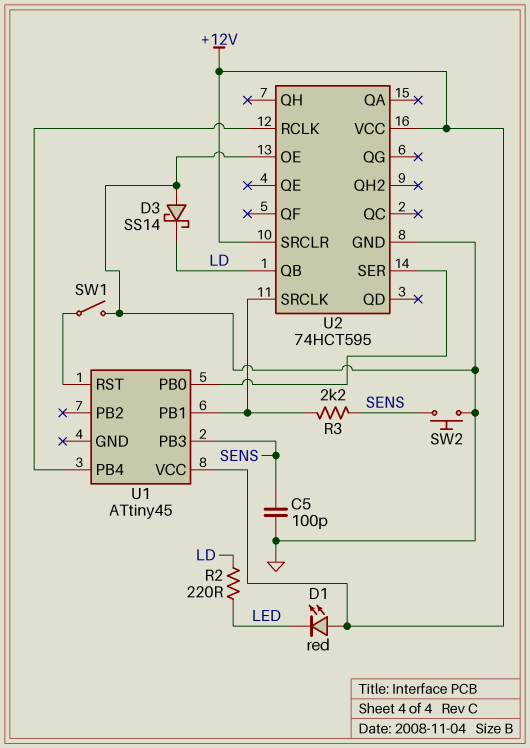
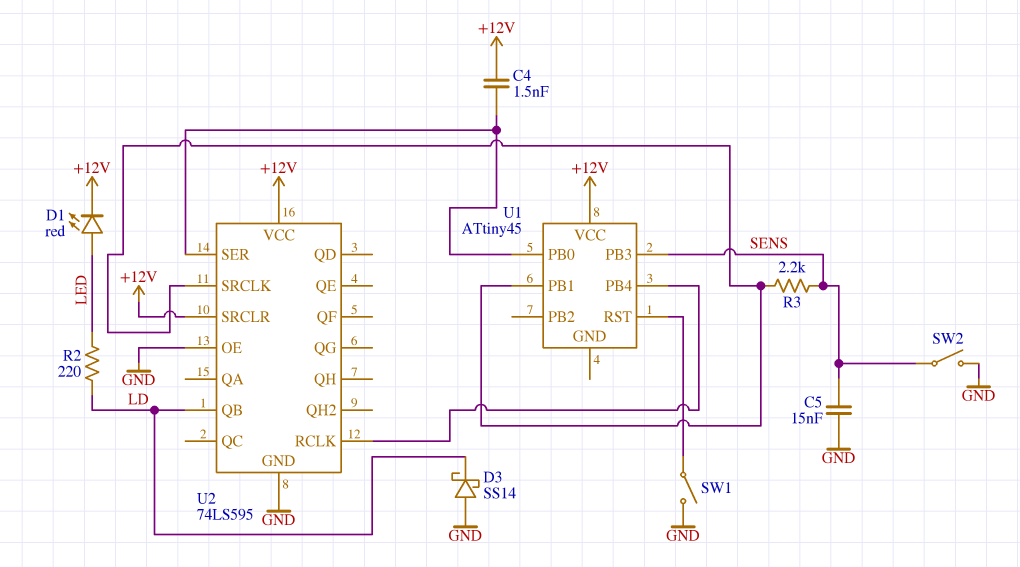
C4: none -> 1.5nF (+12V, U1/PB0)
C5: 100pF (GND, SENS) -> 15nF (GND, SENS)
D1: LED red (A +12V, K LED) -> LED red (A LED, K +12V)
SW2: button (GND, SENS) -> switch (GND, SENS)
U2: 74HCT595 -> 74LS595

